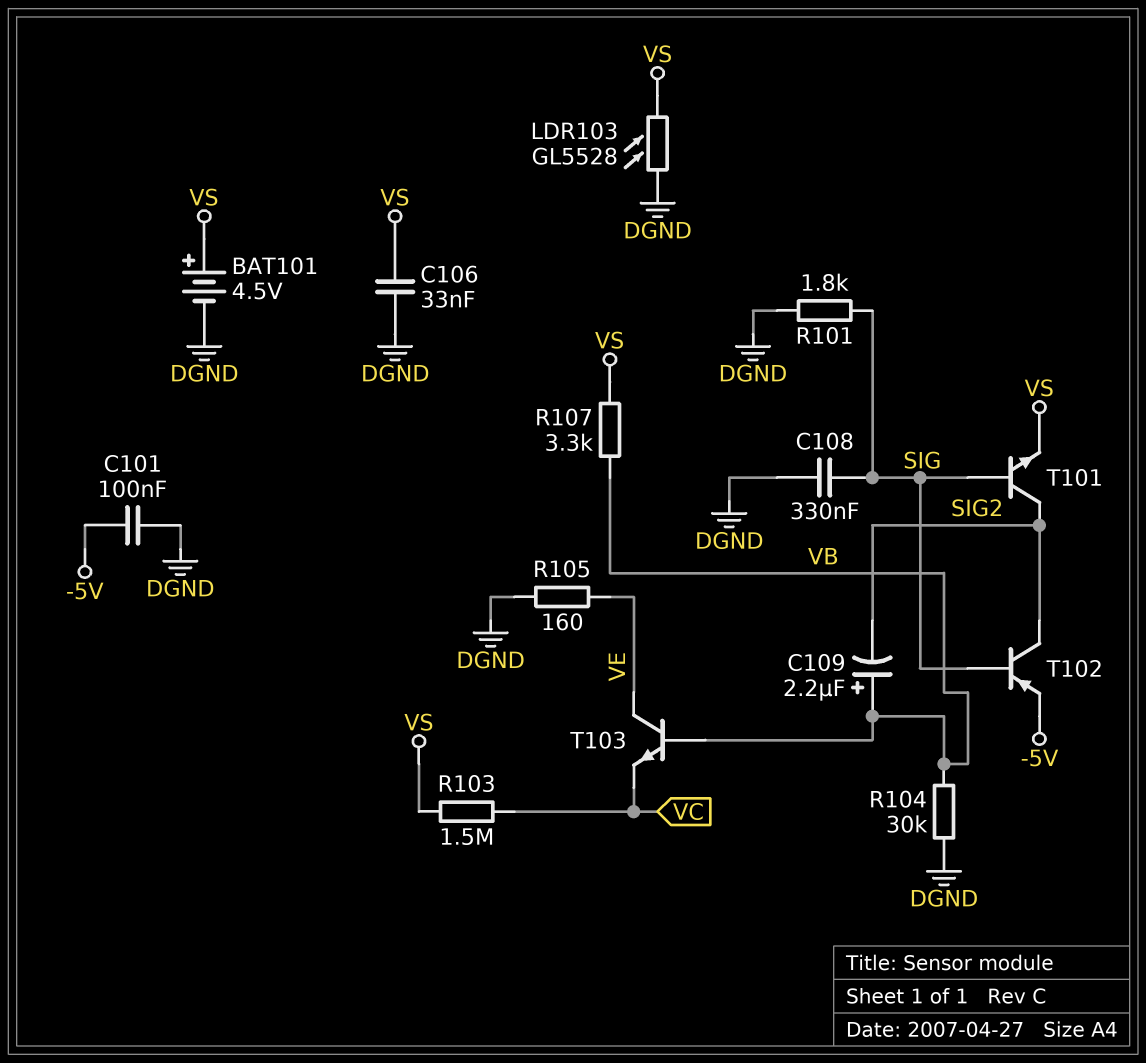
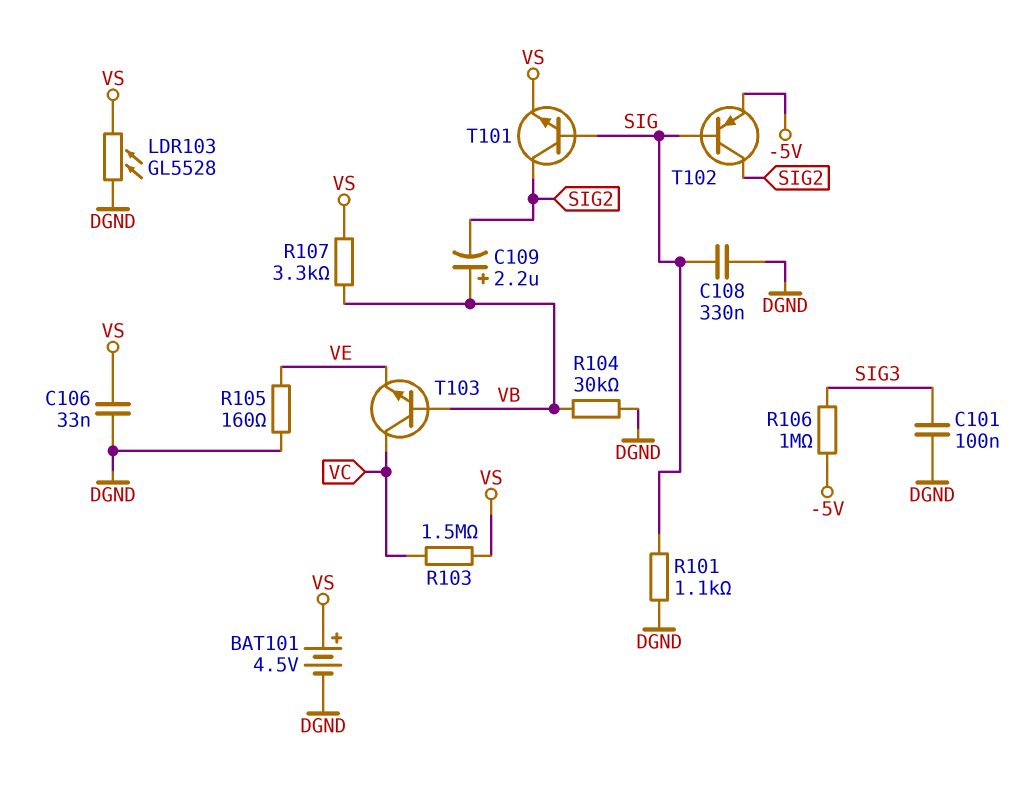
C101: 100nF (-5V, DGND) -> 100nF (DGND, SIG3)
R101: 1.8k (DGND, SIG) -> 1.1k (DGND, SIG)
R106: none -> 1M (-5V, SIG3)
T103: NPN (B VB, C VE, E VC) -> NPN (B VB, C VC, E VE)

